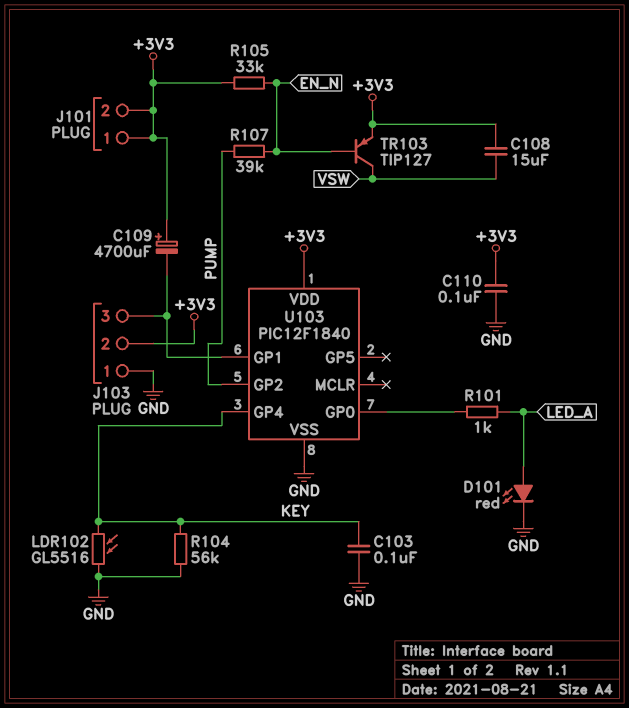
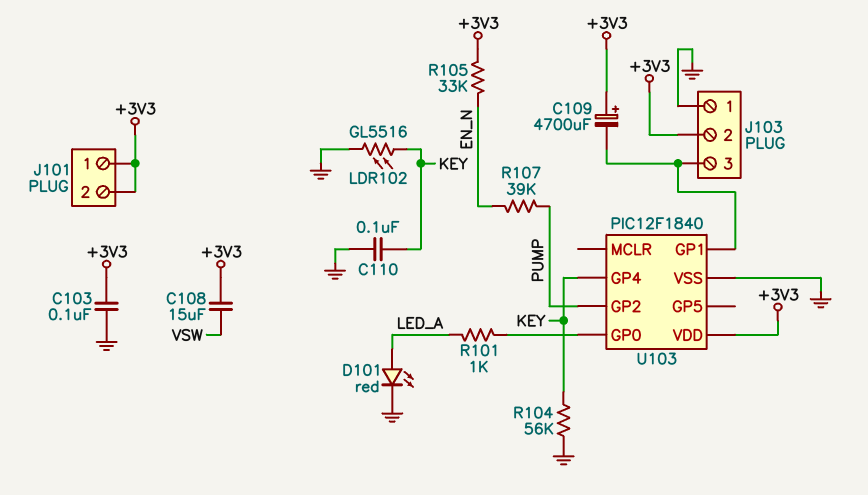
C103: 100nF (GND, KEY) -> 100nF (+3V3, GND)
C110: 100nF (+3V3, GND) -> 100nF (GND, KEY)
TR103: PNP TIP127 (B EN_N, C VSW, E +3V3) -> none

